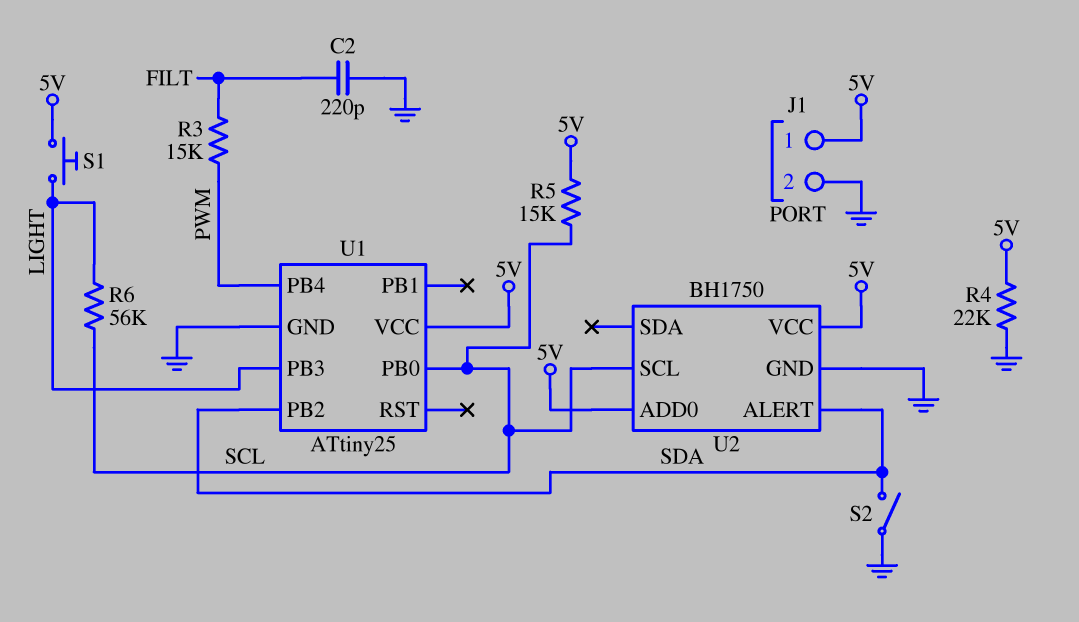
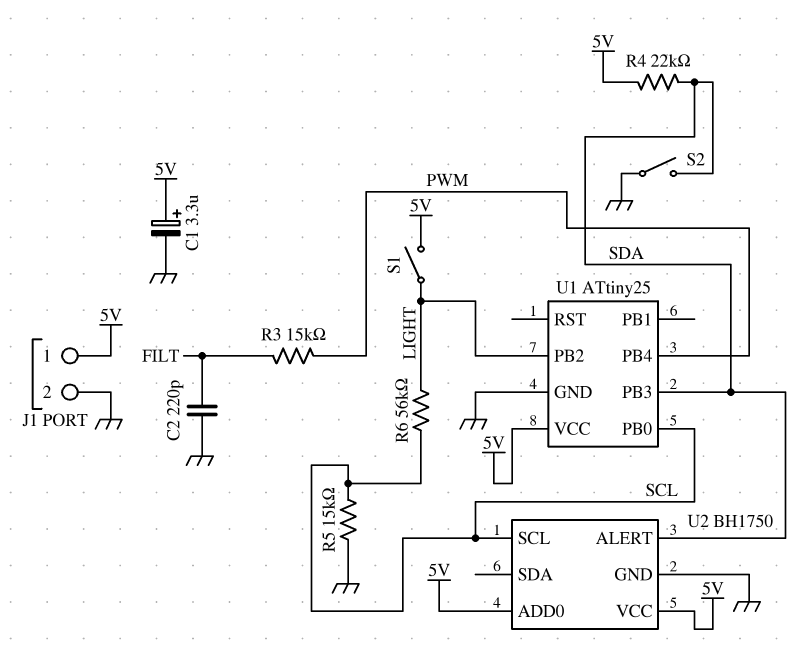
C1: none -> 3.3uF (plus 5V, minus GND)
R4: 22k (5V, GND) -> 22k (5V, SDA)
R5: 15k (5V, SCL) -> 15k (GND, SCL)
S1: button (5V, LIGHT) -> switch (5V, LIGHT)
U1 pin PB2: SDA -> LIGHT
U1 pin PB3: LIGHT -> SDA

